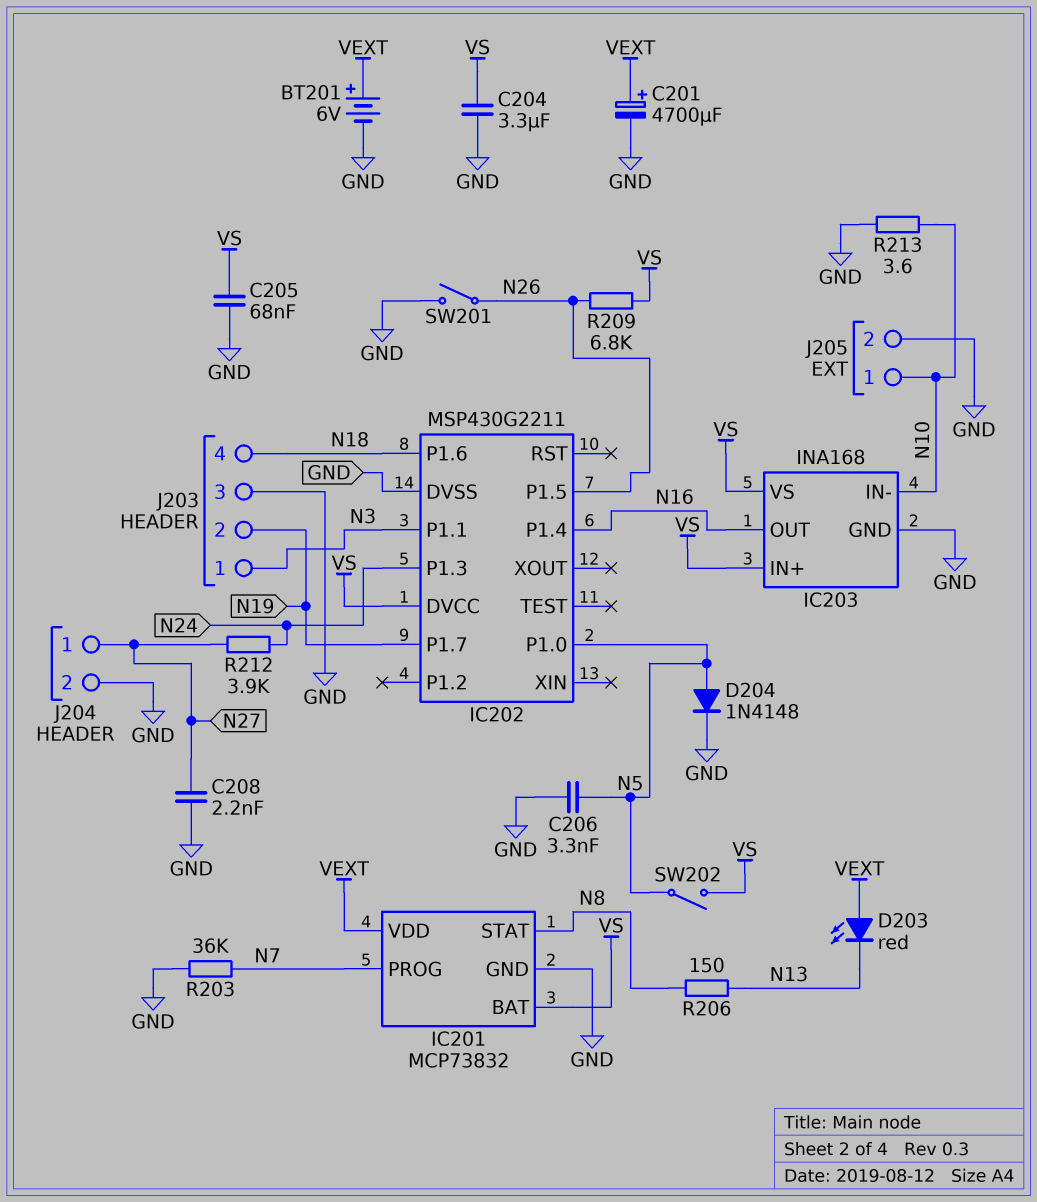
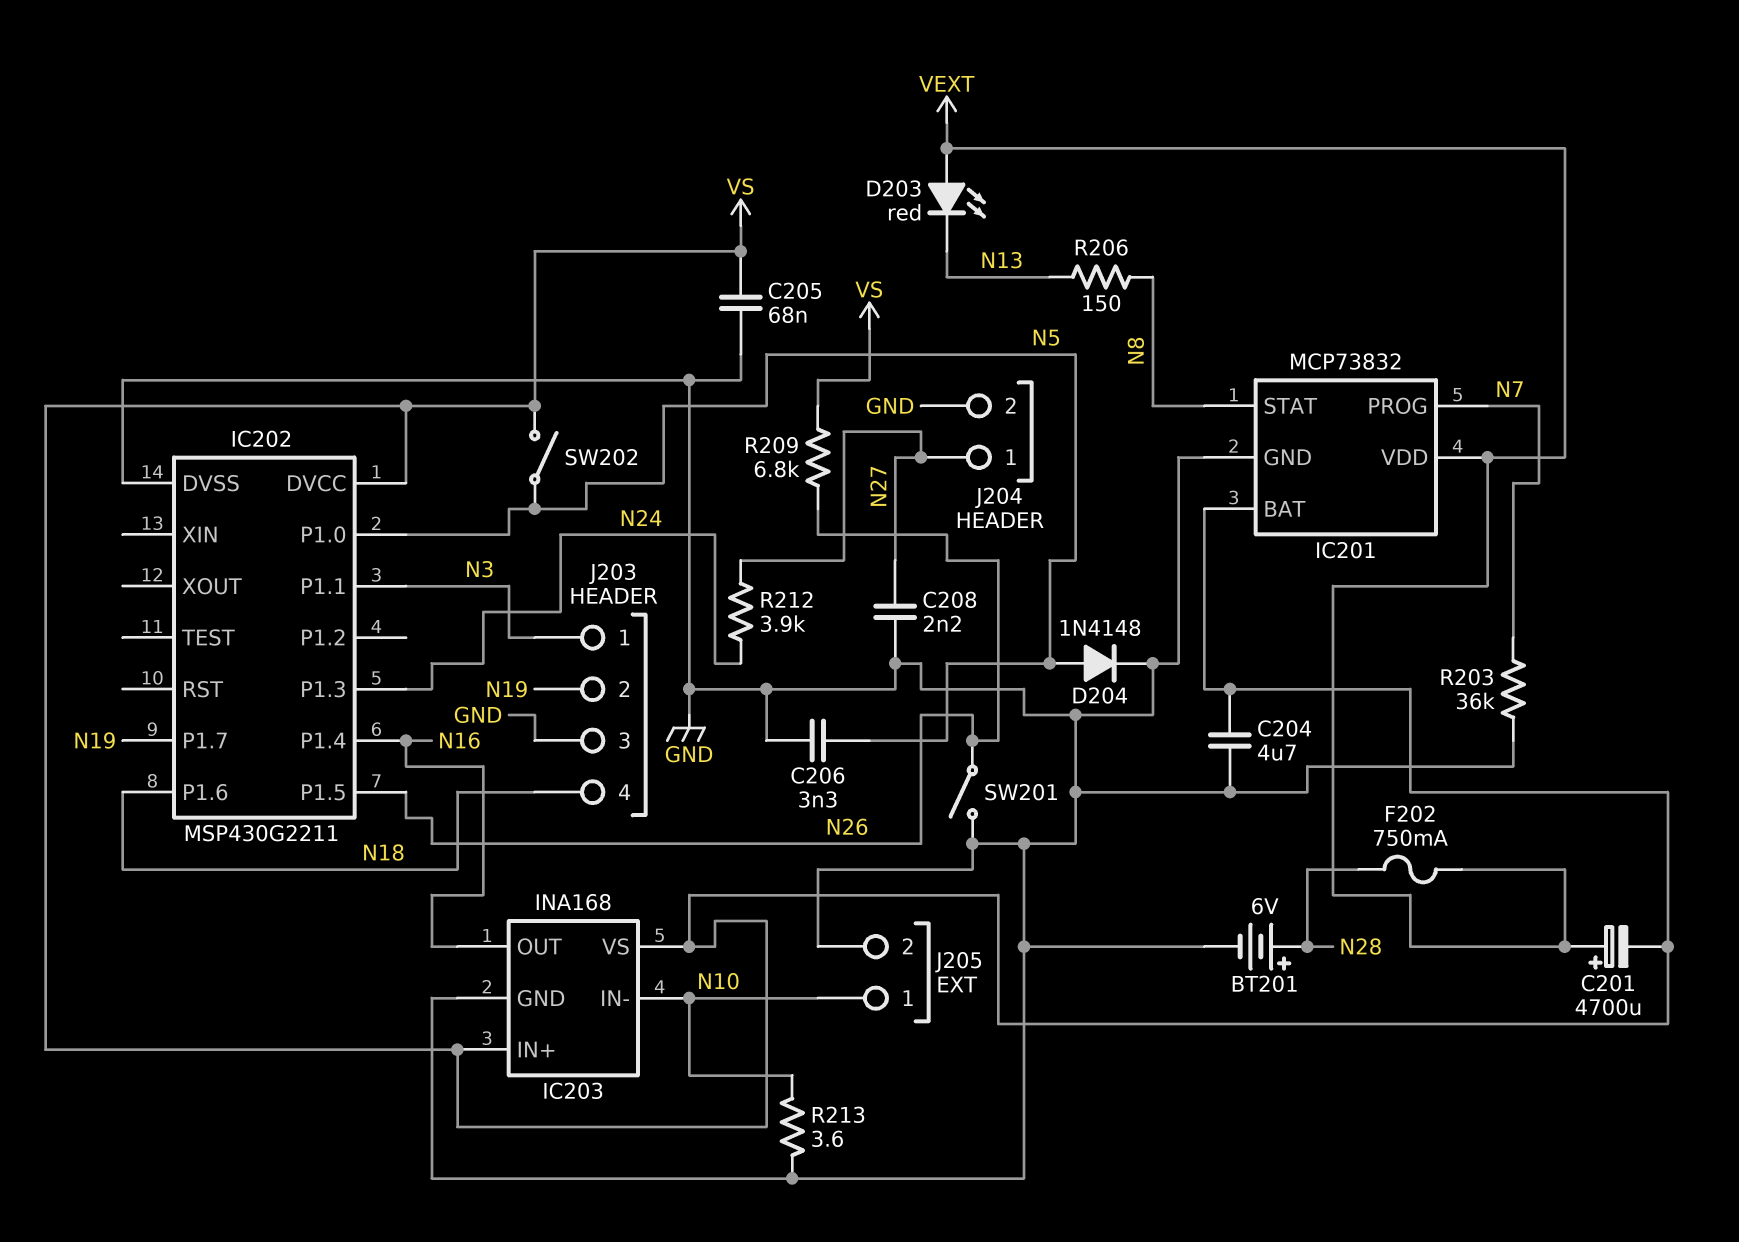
BT201: 6V (plus VEXT, minus GND) -> 6V (plus N28, minus GND)
C201: 4700uF (plus VEXT, minus GND) -> 4700uF (plus VEXT, minus VS)
C204: 3.3uF (GND, VS) -> 4.7uF (GND, VS)
F202: none -> 750mA (N28, VEXT)

